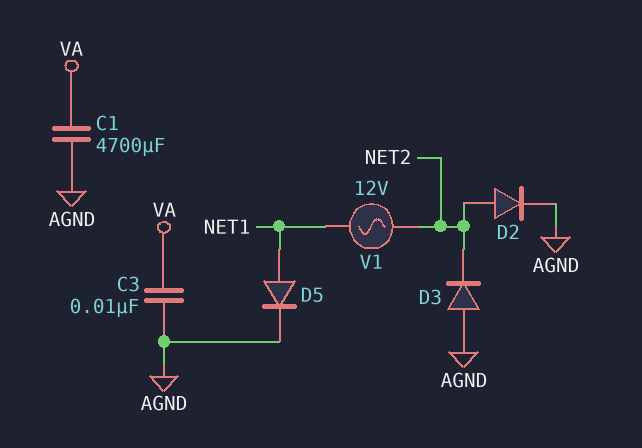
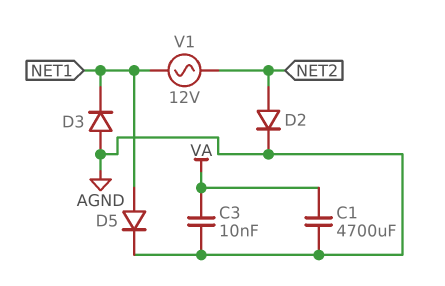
D3: diode (A AGND, K NET2) -> diode (A AGND, K NET1)

